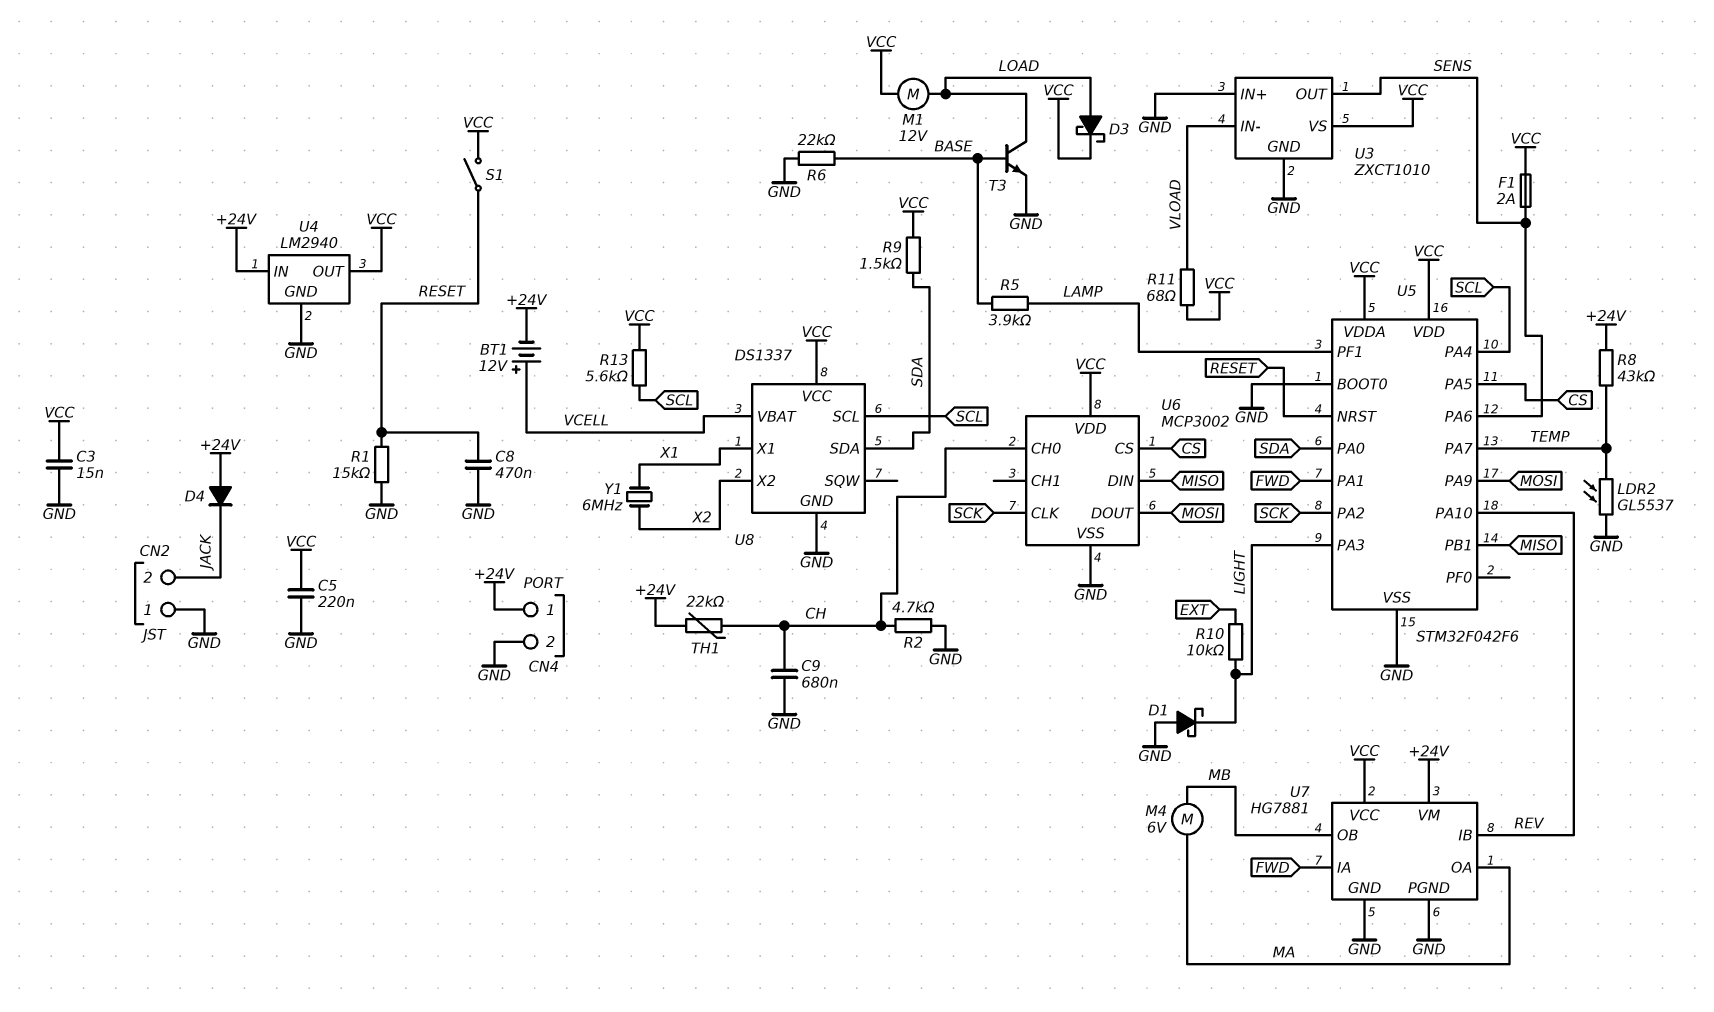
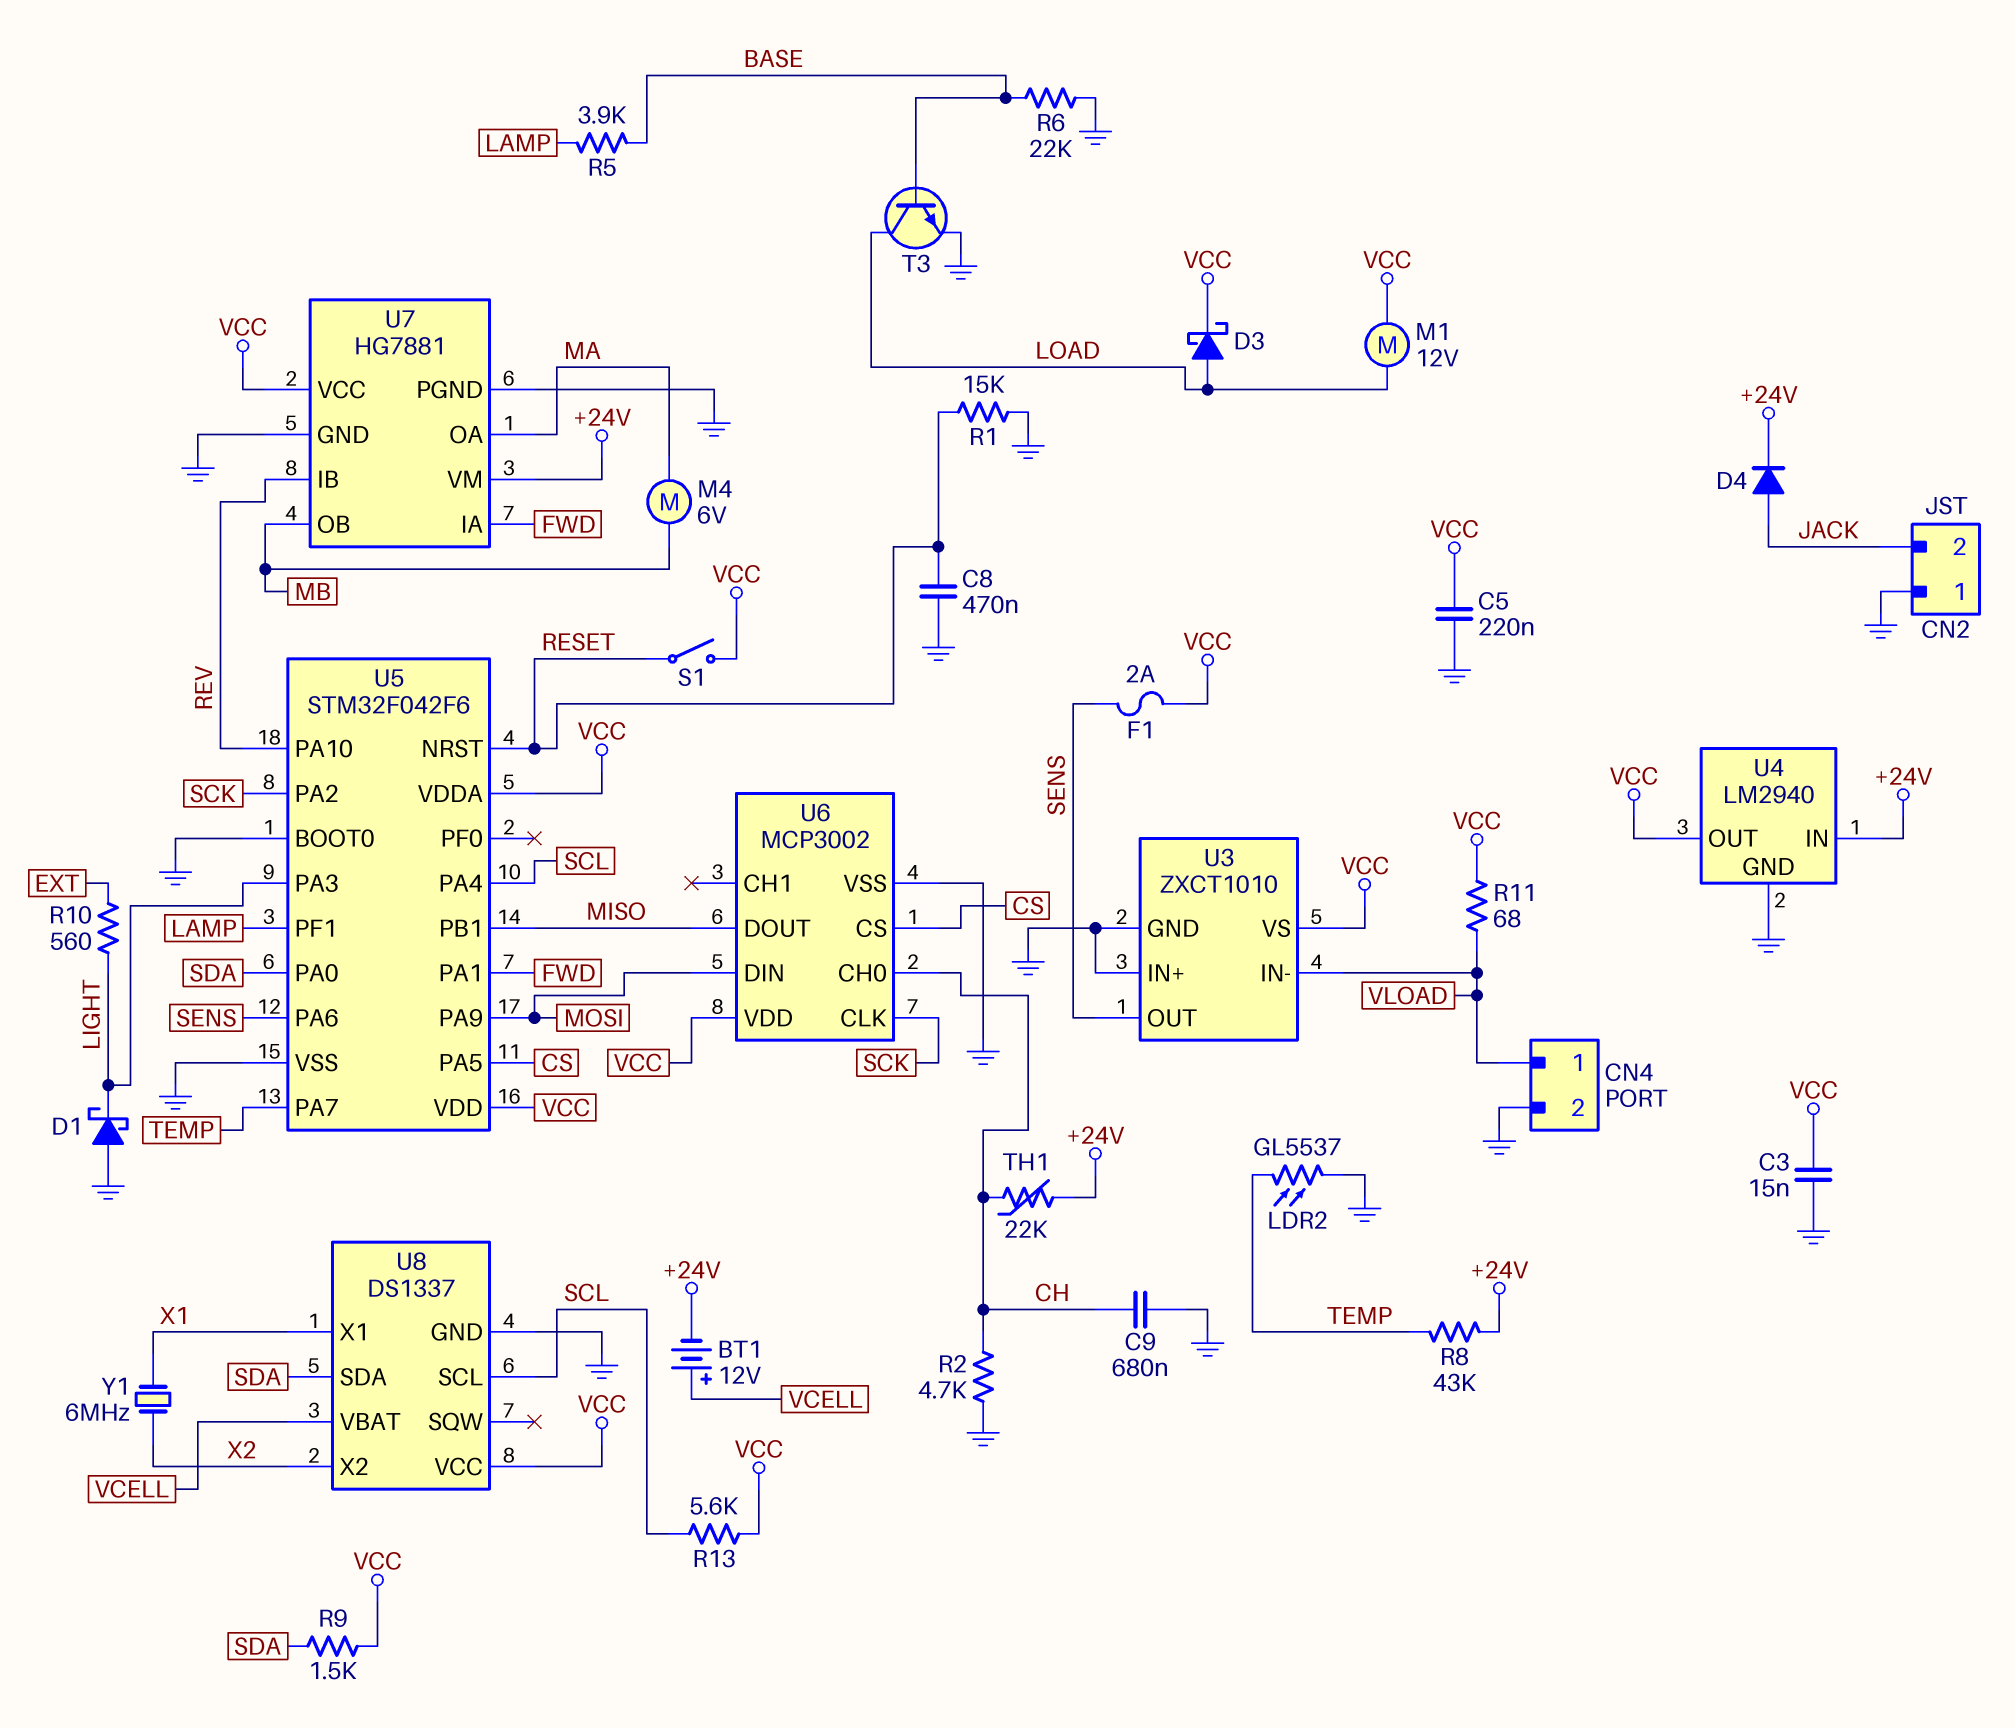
CN4 pin 1: +24V -> VLOAD
D4: diode (A +24V, K JACK) -> diode (A JACK, K +24V)
R10: 10k (EXT, LIGHT) -> 560 (EXT, LIGHT)
U6 pin DIN: MISO -> MOSI
U6 pin DOUT: MOSI -> MISO

